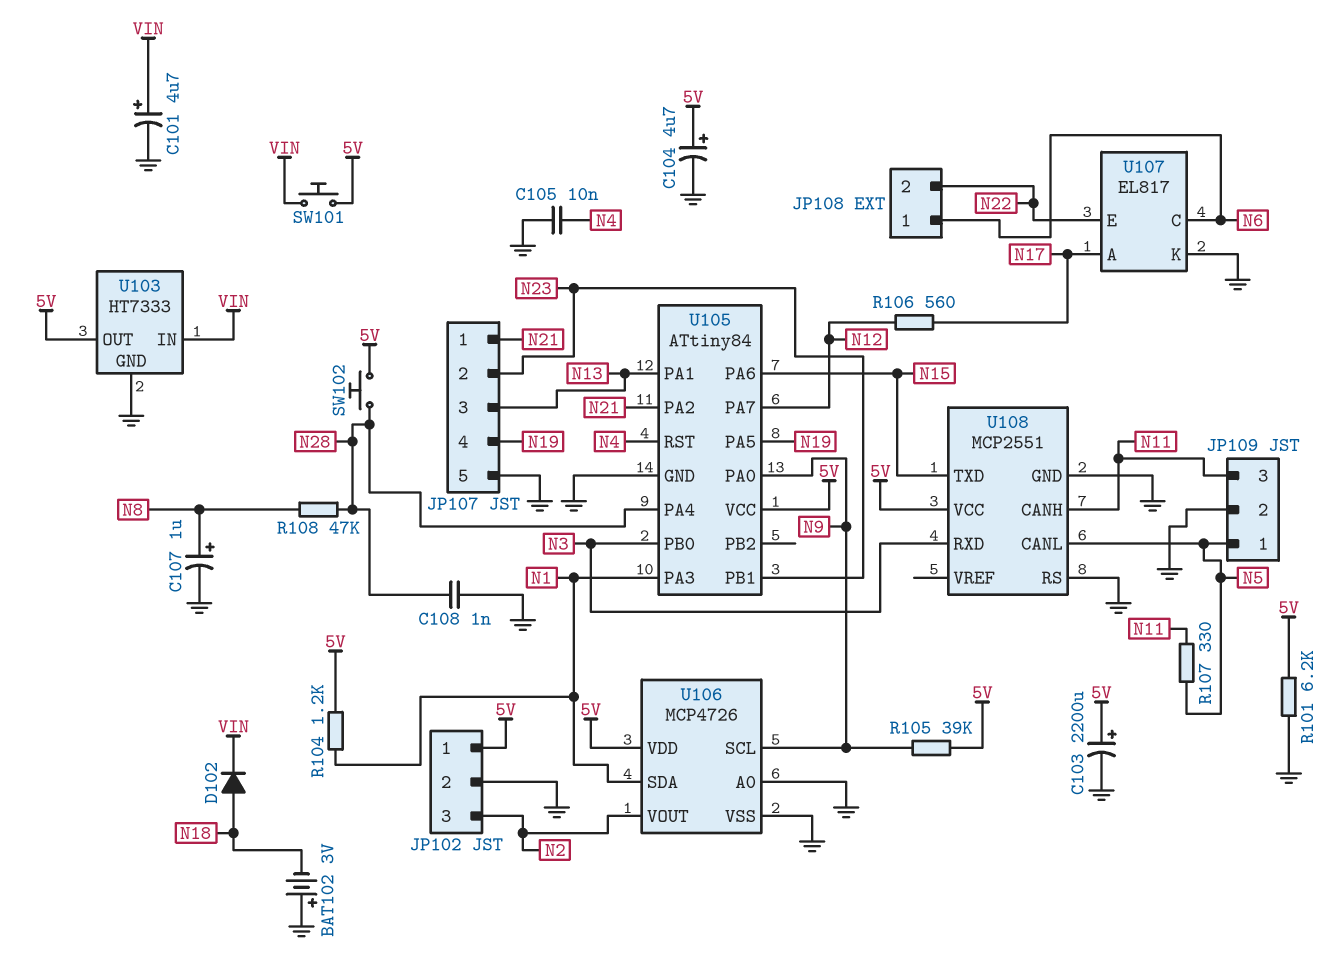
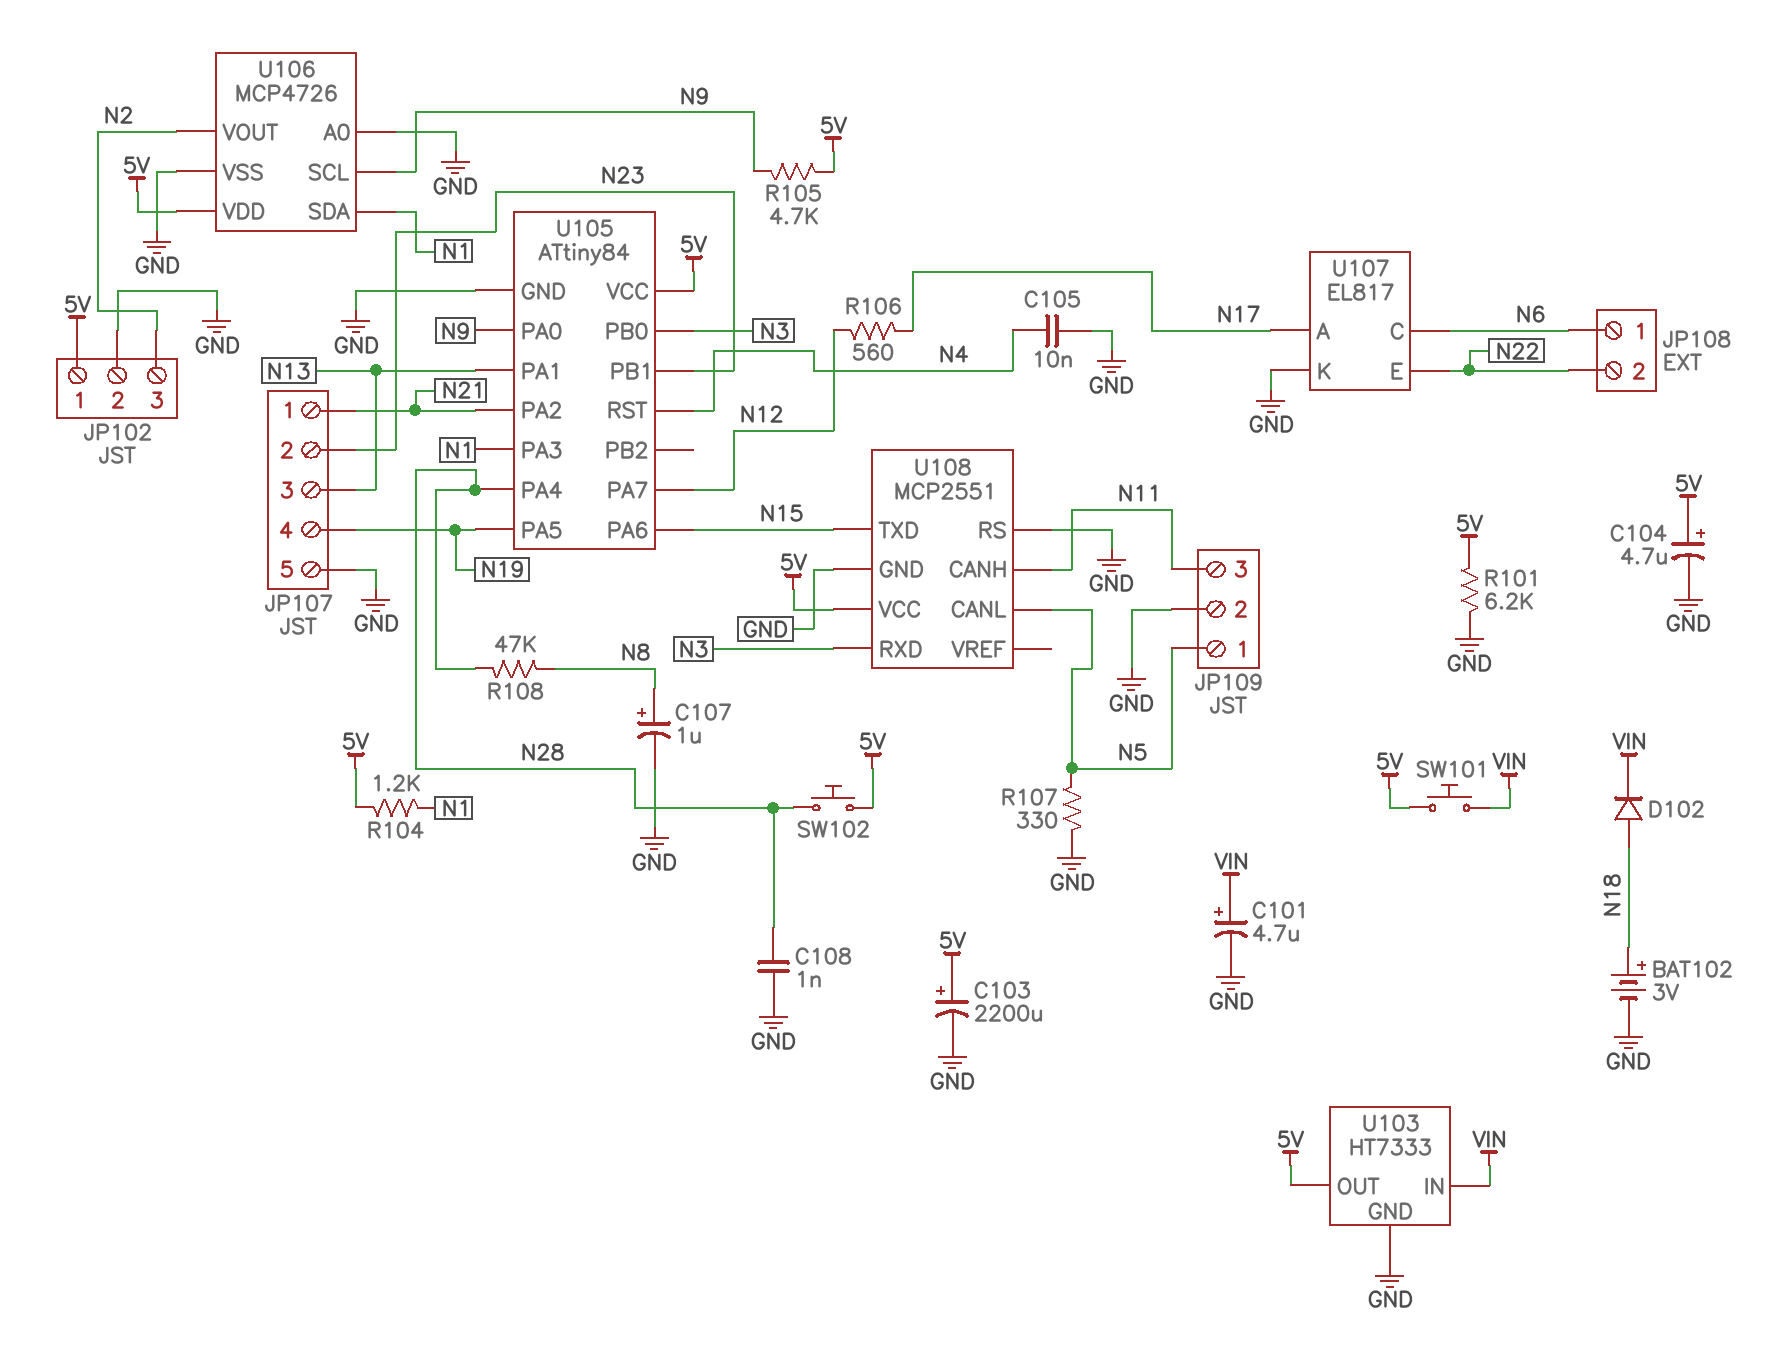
BAT102: 3V (plus GND, minus N18) -> 3V (plus N18, minus GND)
R105: 39k (5V, N9) -> 4.7k (5V, N9)
R107: 330 (N5, N11) -> 330 (GND, N5)

